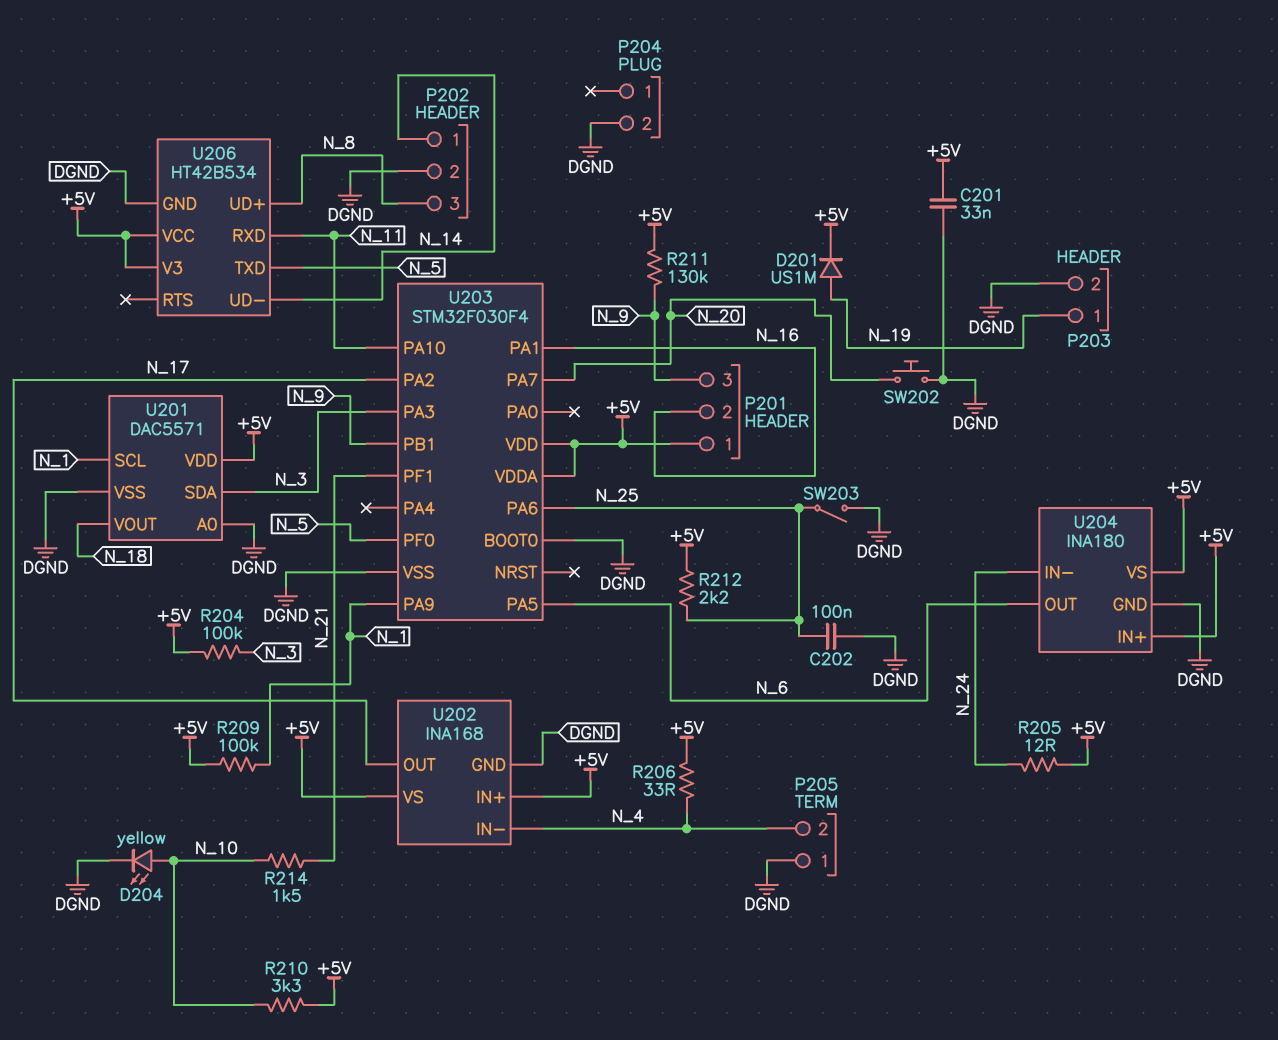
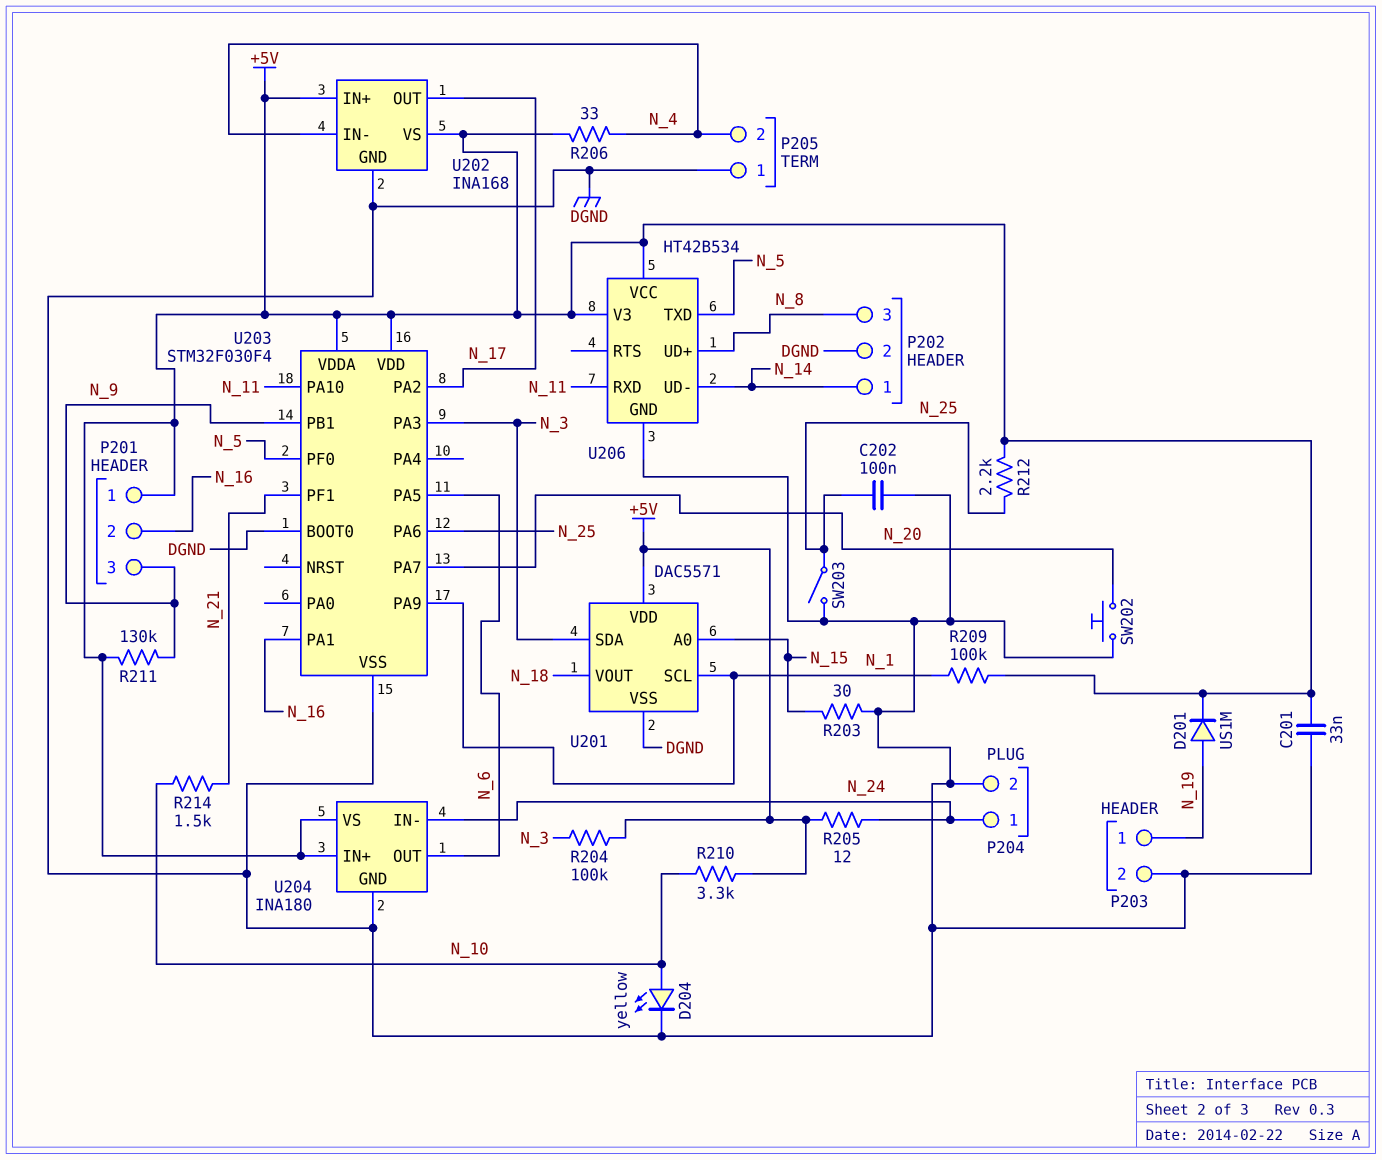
P204 pin 1: none -> N_24
R203: none -> 30 (DGND, N_15)
U201 pin A0: DGND -> N_15

